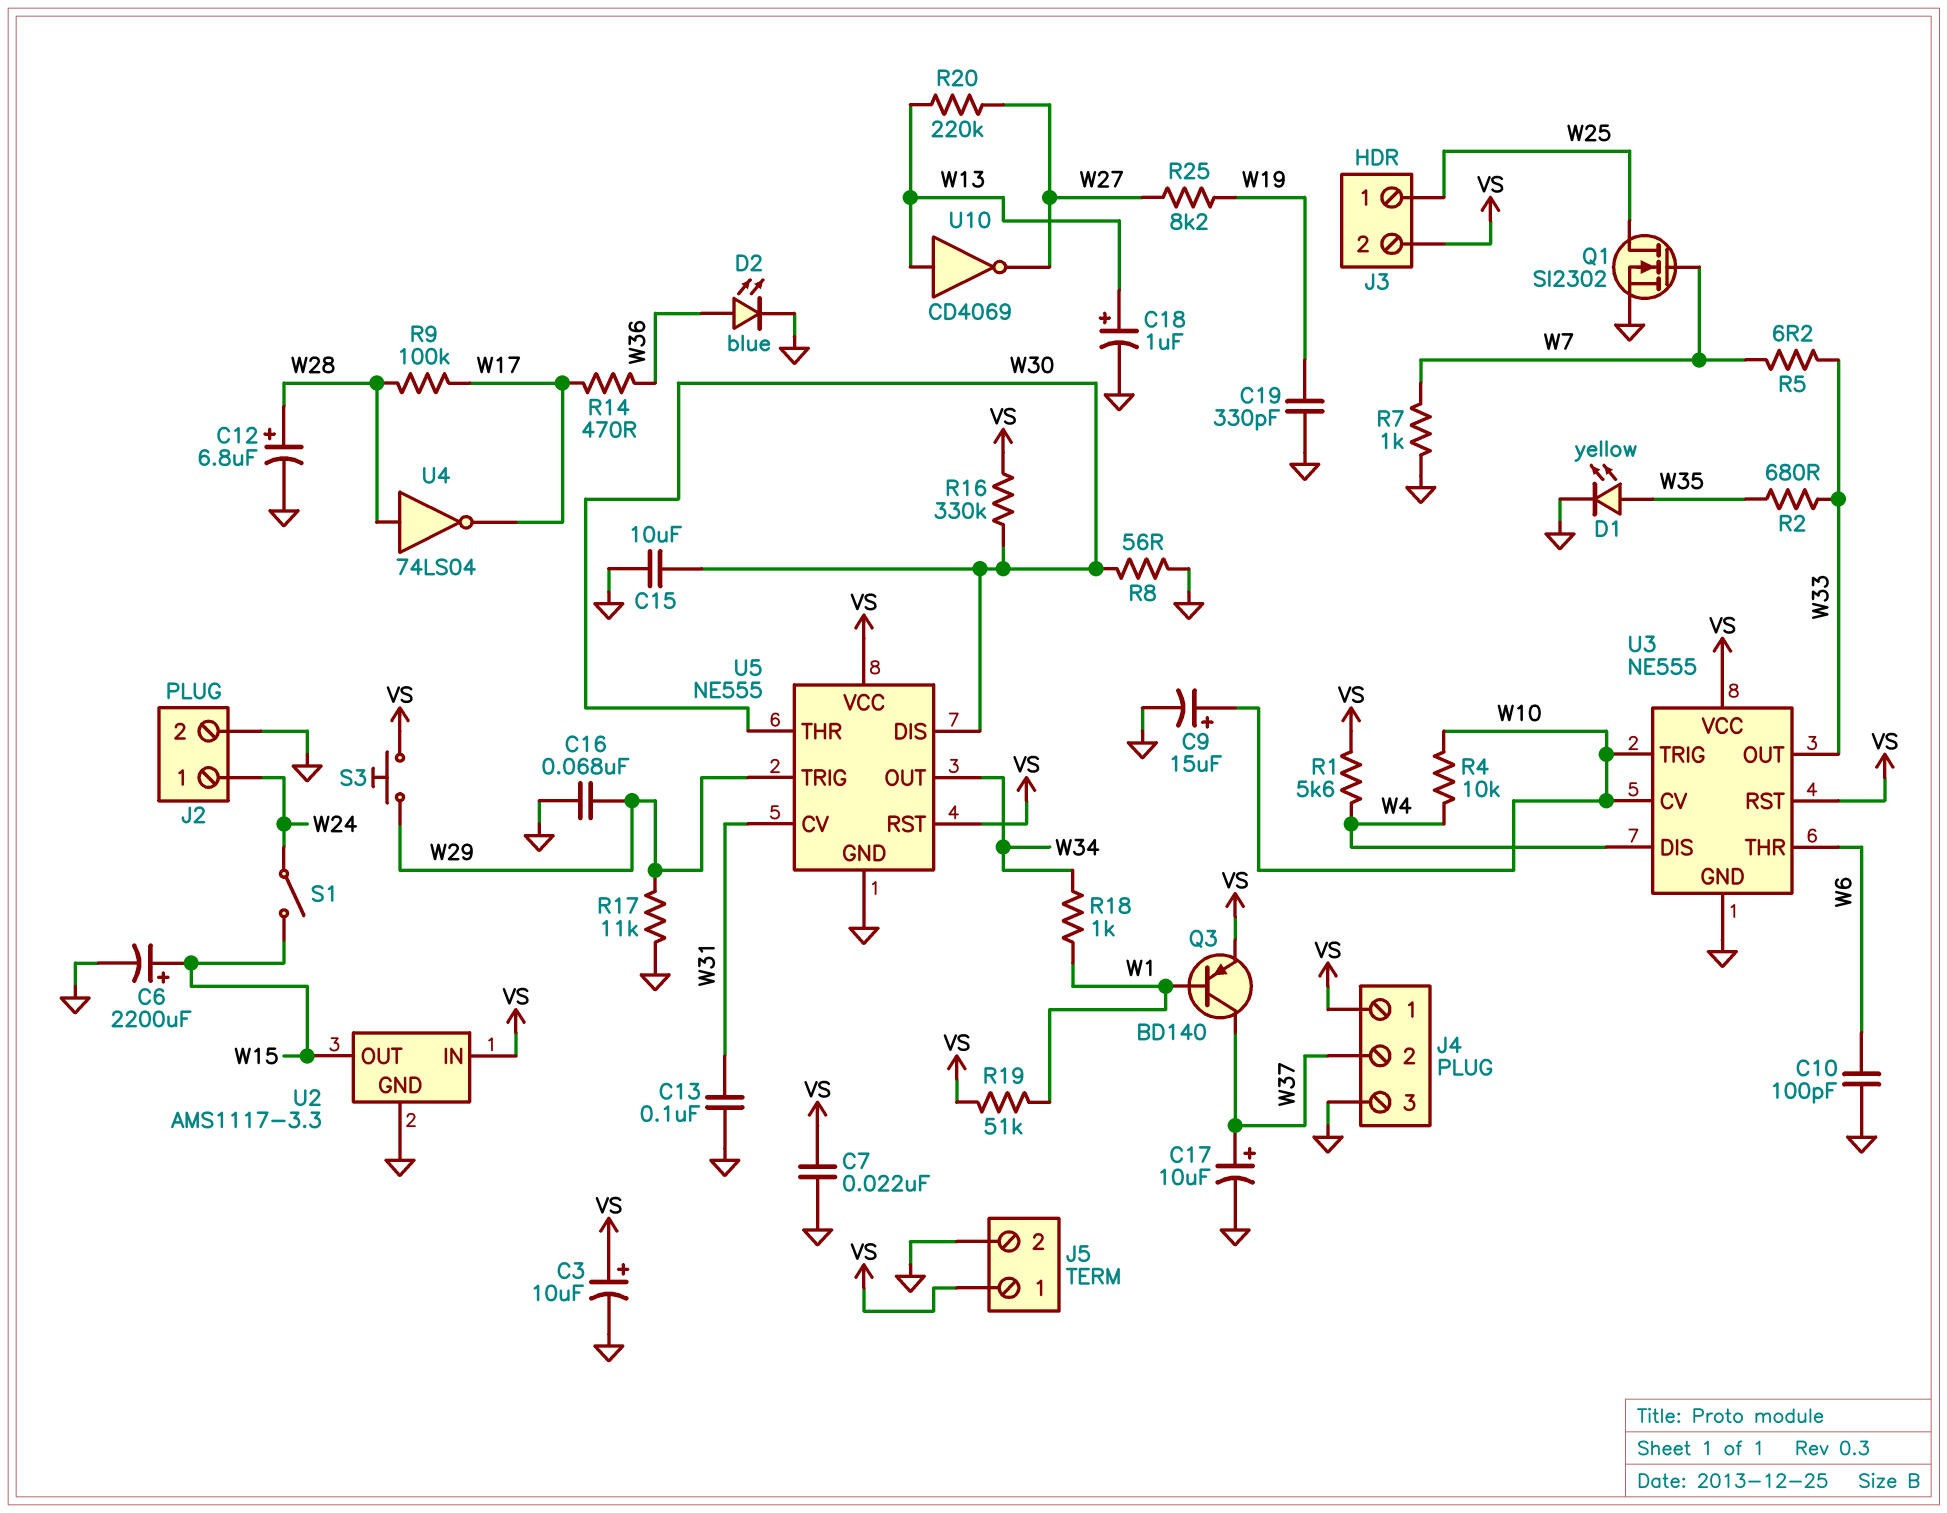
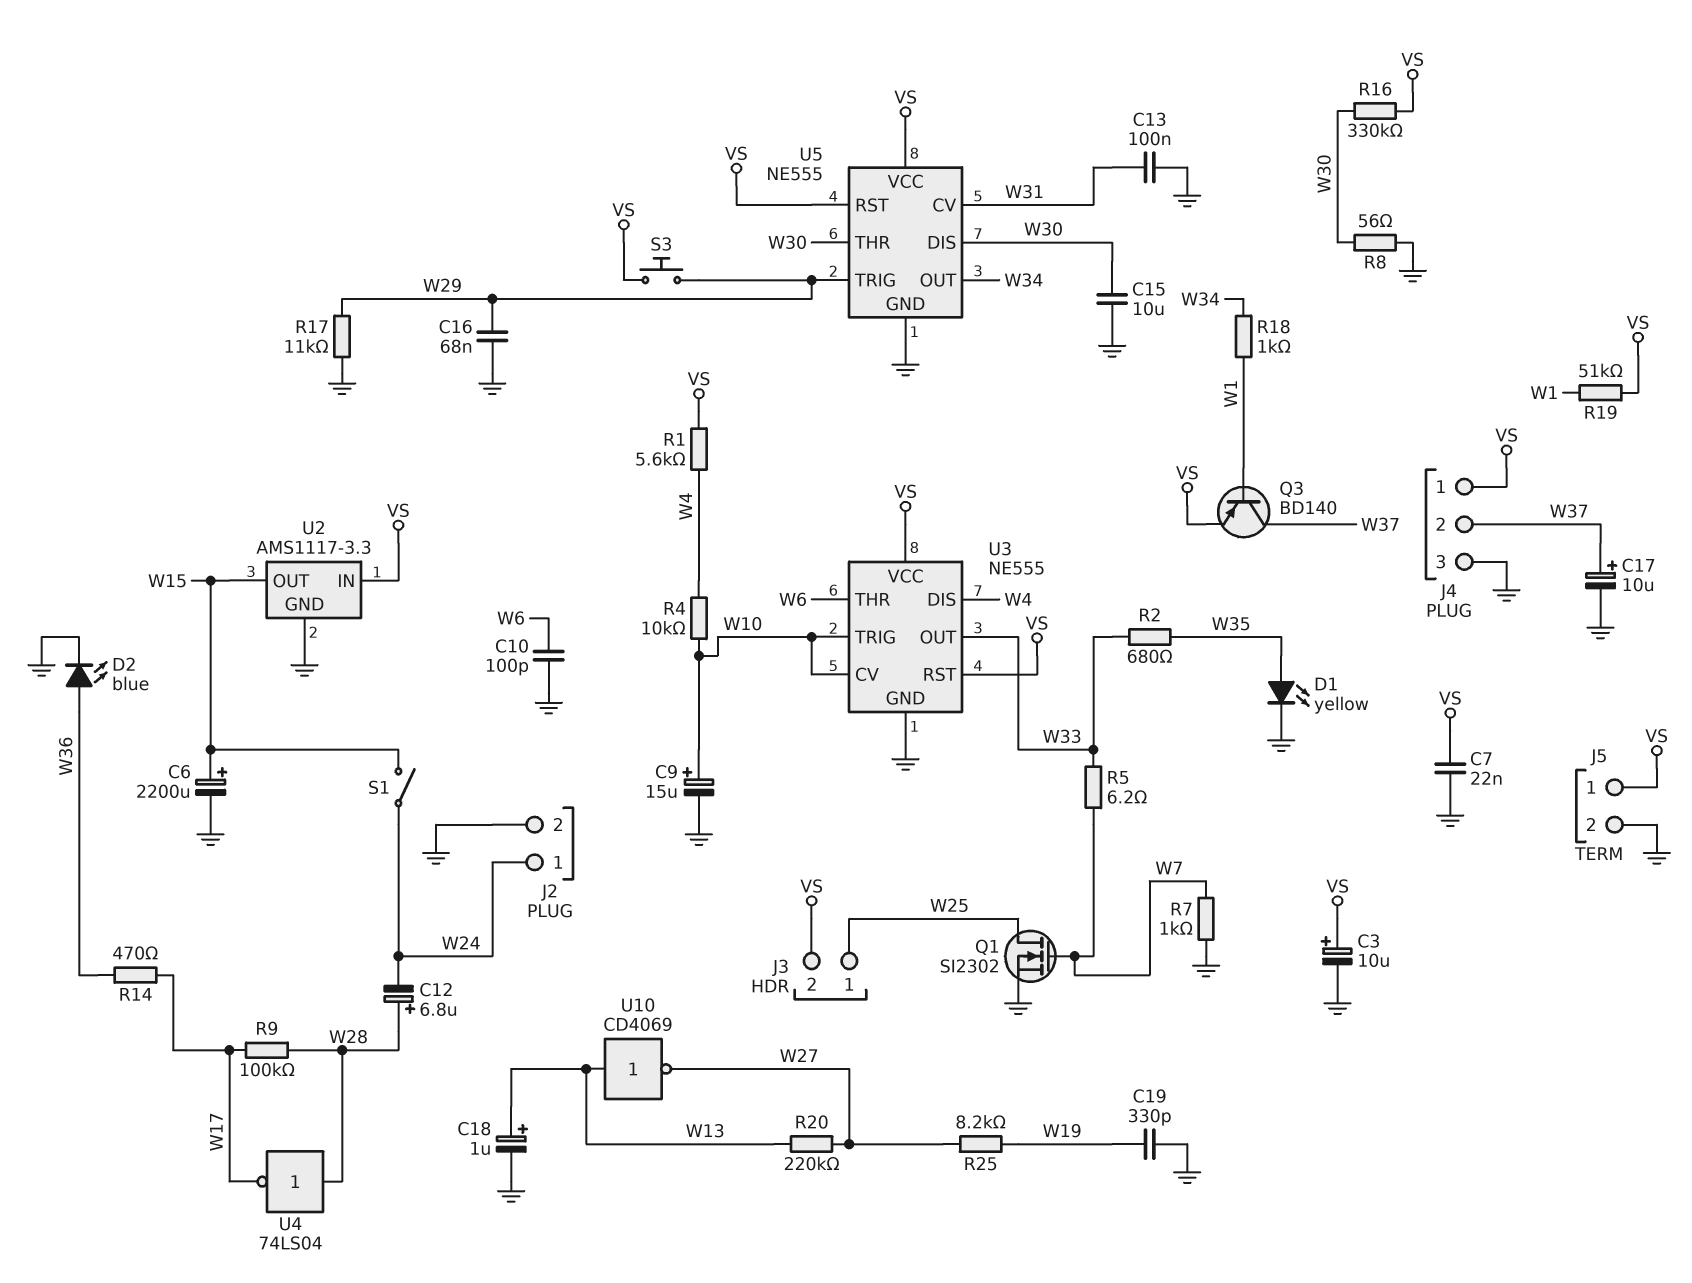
C12: 6.8uF (plus W28, minus GND) -> 6.8uF (plus W28, minus W24)

